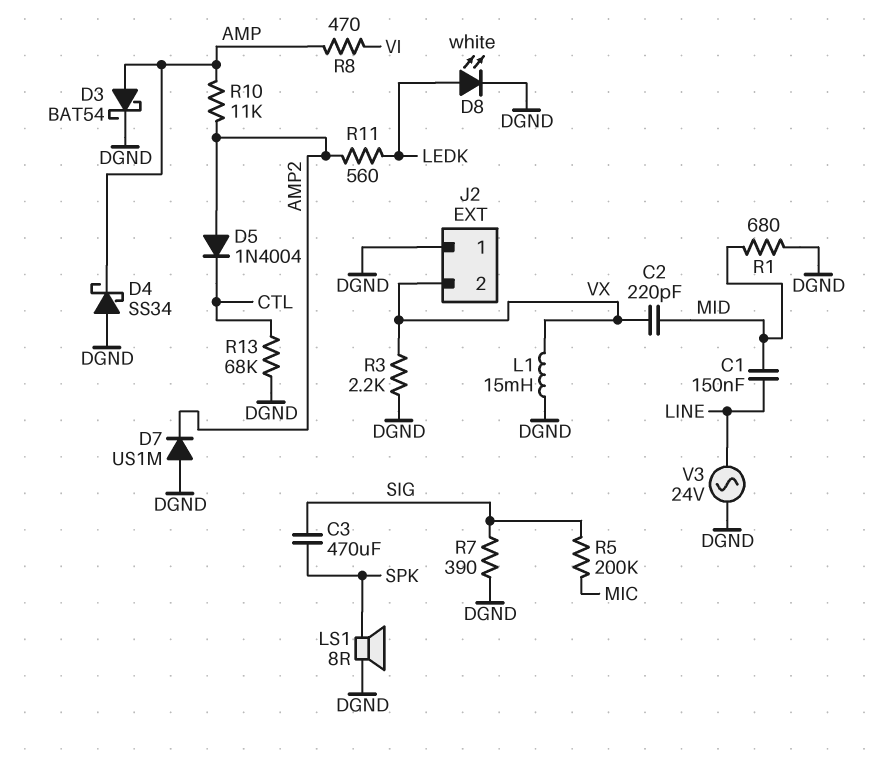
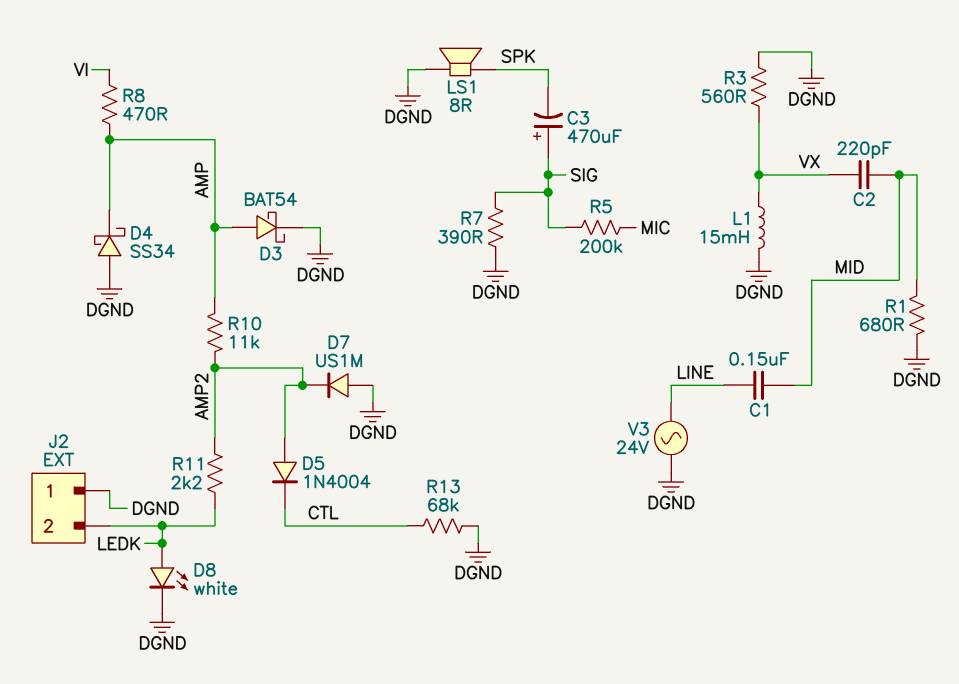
C3: 470uF (SIG, SPK) -> 470uF (plus SIG, minus SPK)
J2 pin 2: VX -> LEDK
R3: 2.2k (DGND, VX) -> 560 (DGND, VX)
R11: 560 (AMP2, LEDK) -> 2.2k (AMP2, LEDK)

